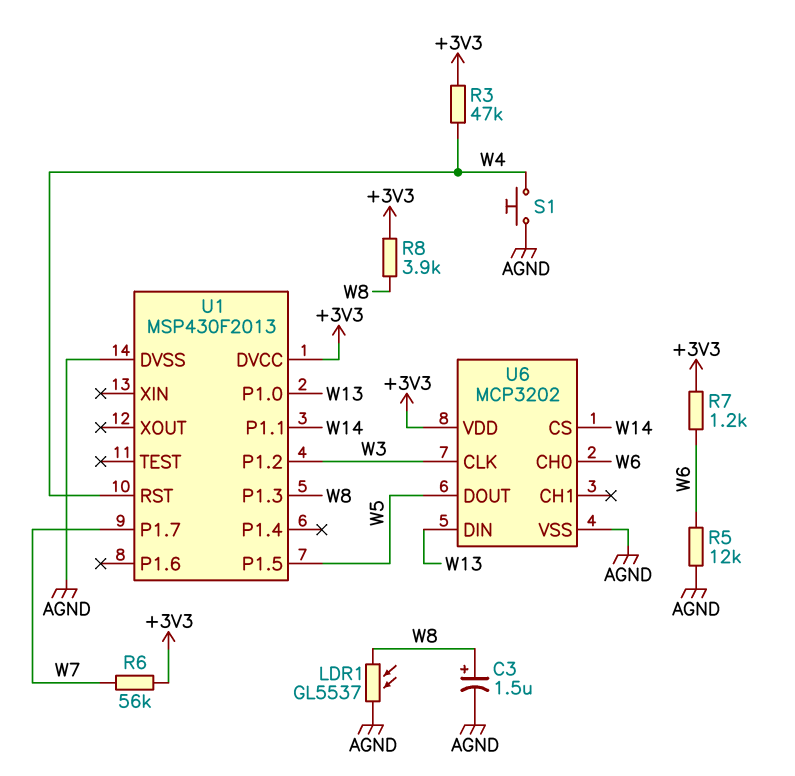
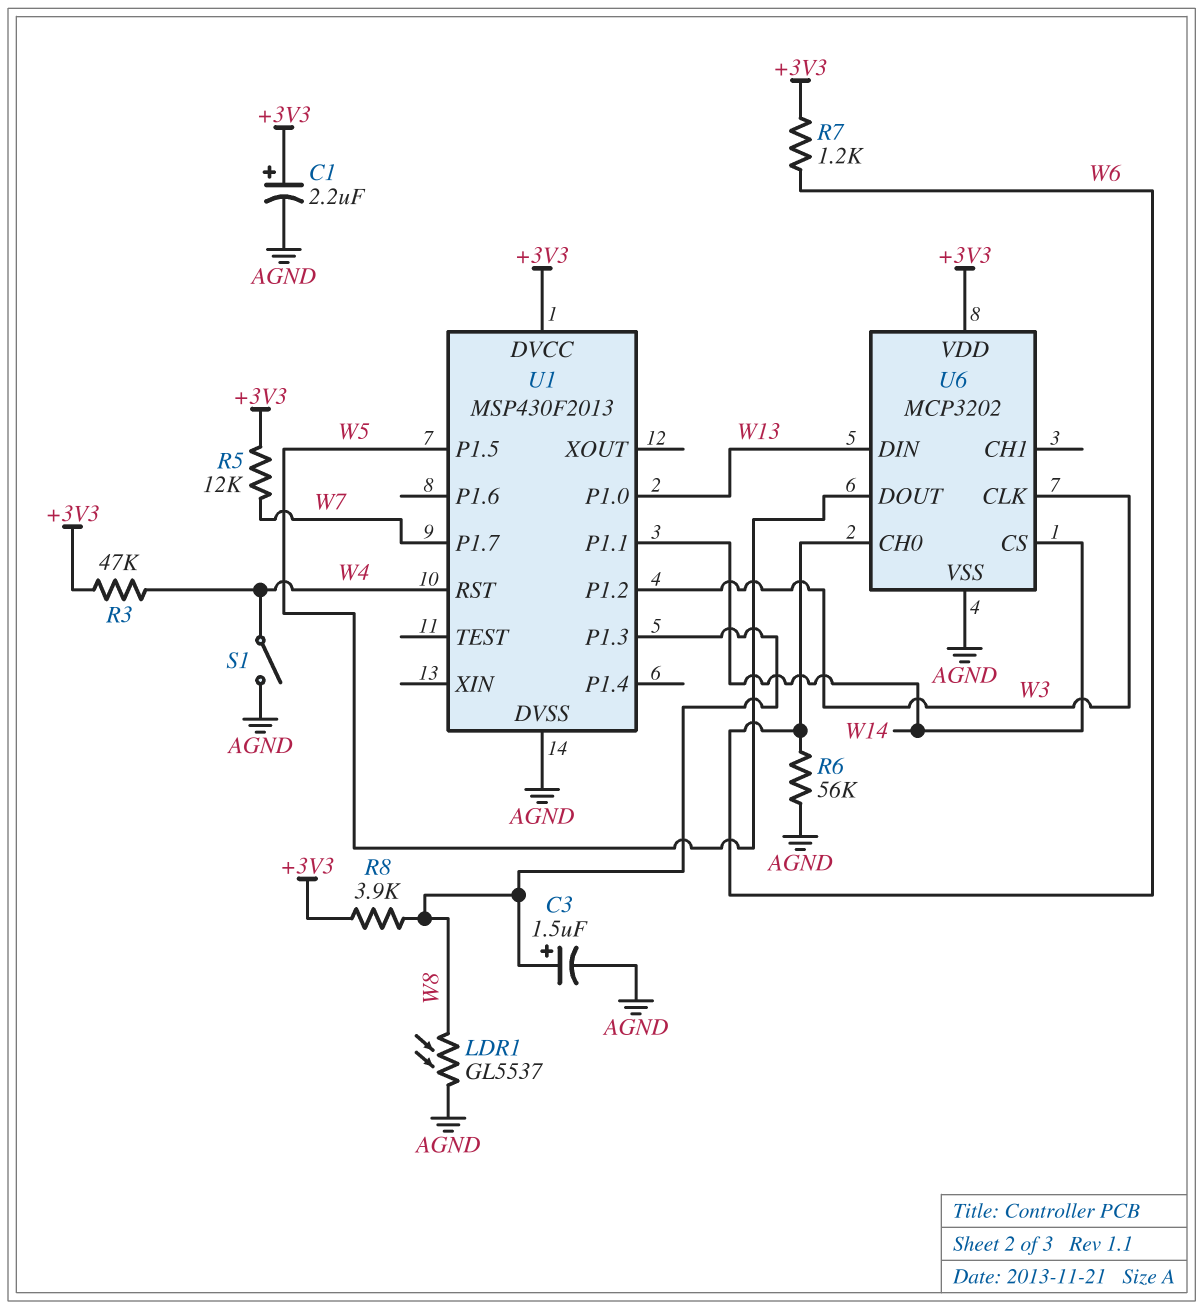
C1: none -> 2.2uF (plus +3V3, minus AGND)
R5: 12k (AGND, W6) -> 12k (+3V3, W7)
R6: 56k (+3V3, W7) -> 56k (AGND, W6)
S1: button (AGND, W4) -> switch (AGND, W4)

